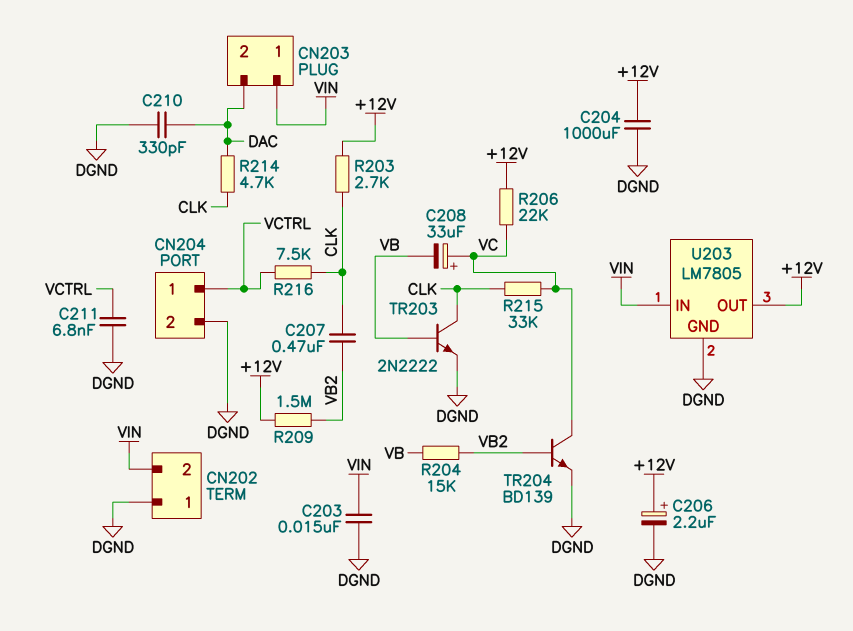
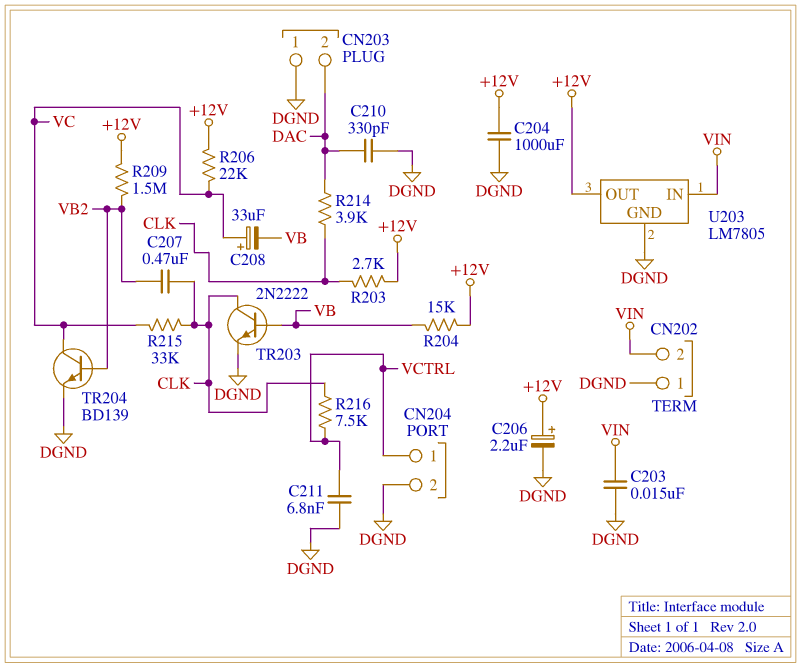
CN203 pin 1: VIN -> DGND
R204: 15k (VB, VB2) -> 15k (+12V, VB)
R214: 4.7k (CLK, DAC) -> 3.9k (CLK, DAC)

